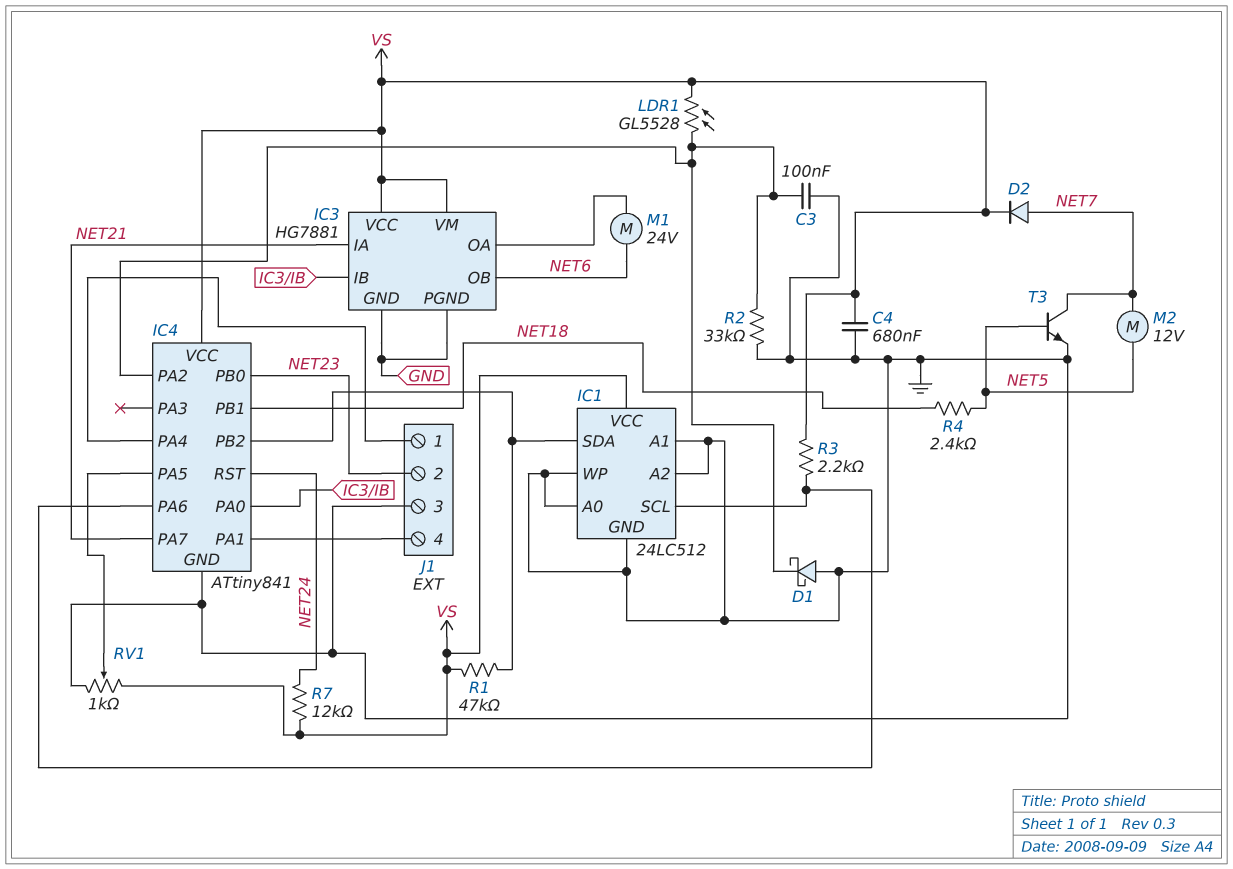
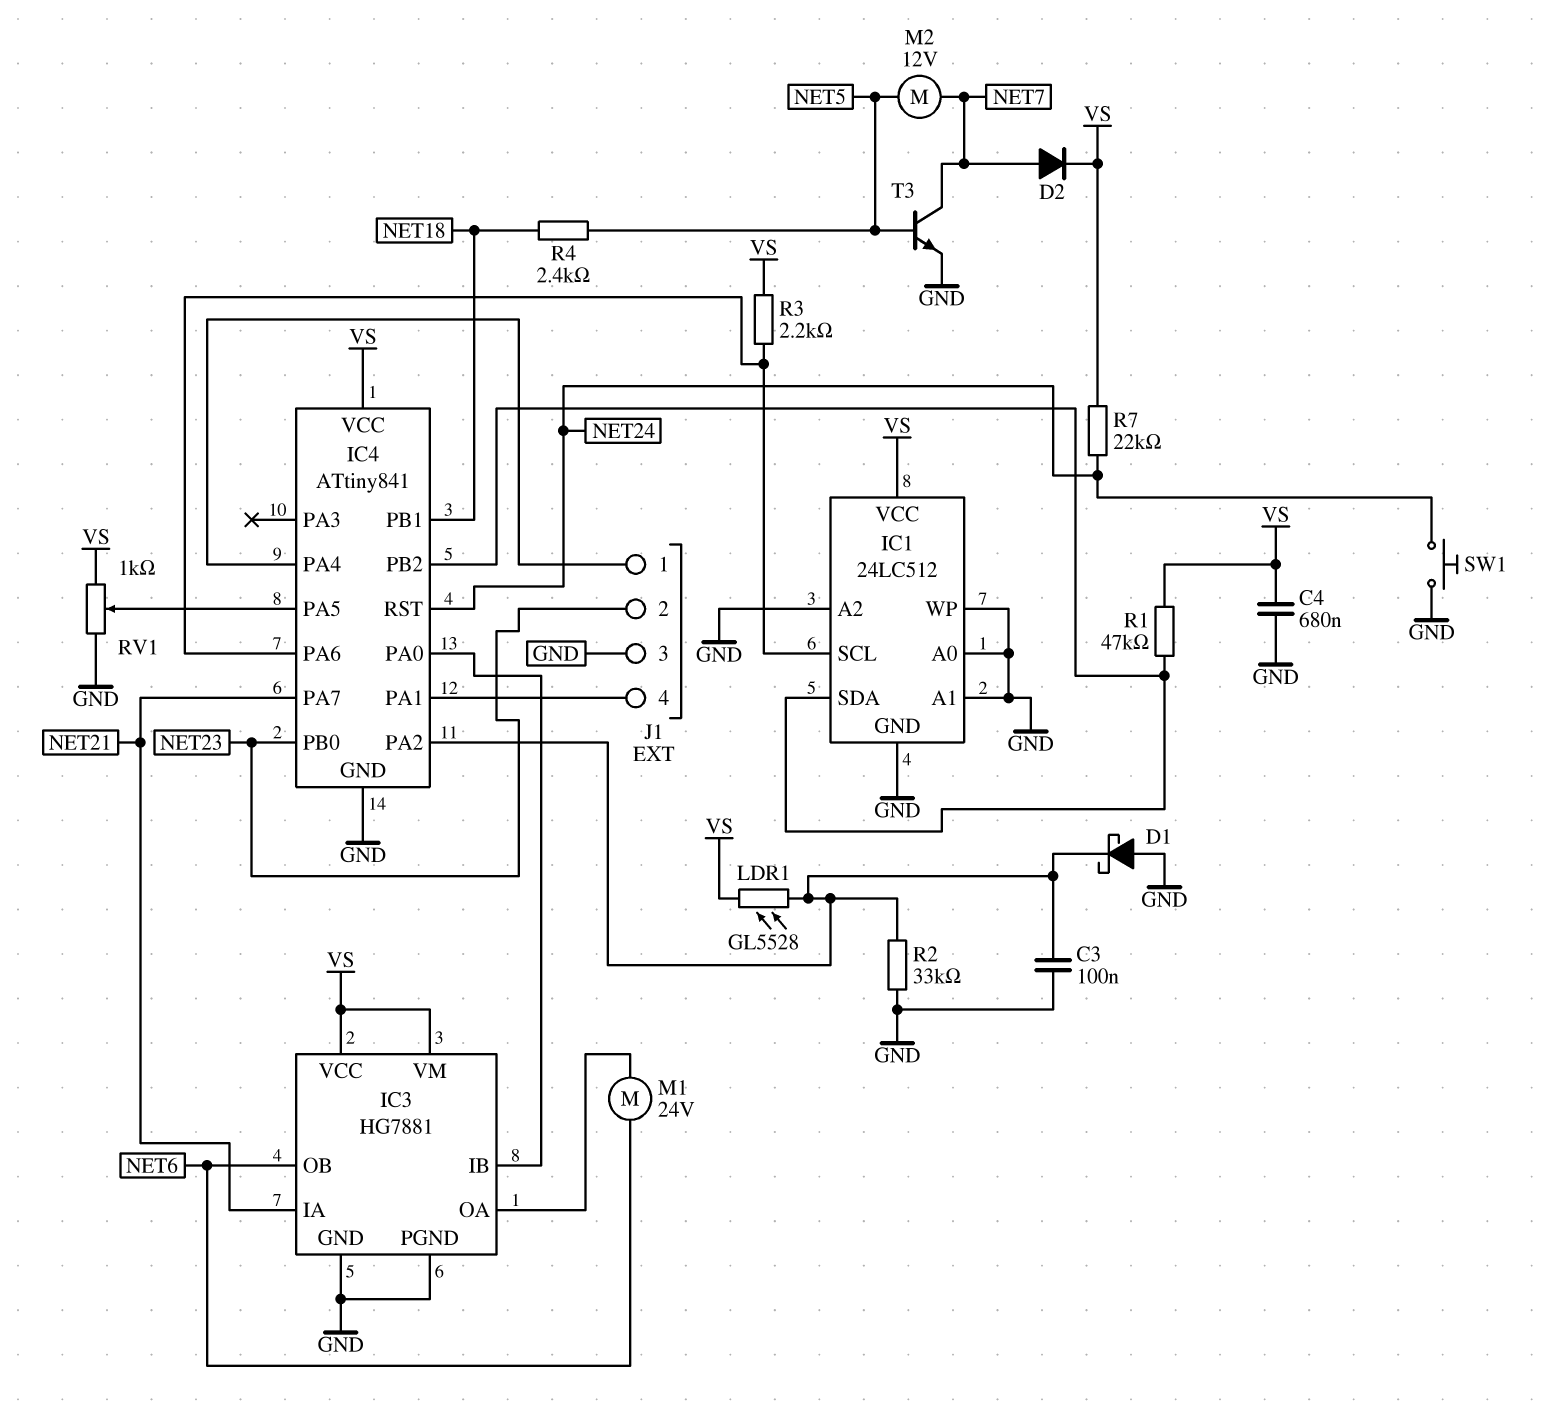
R7: 12k (NET24, VS) -> 22k (NET24, VS)
SW1: none -> button (GND, NET24)

